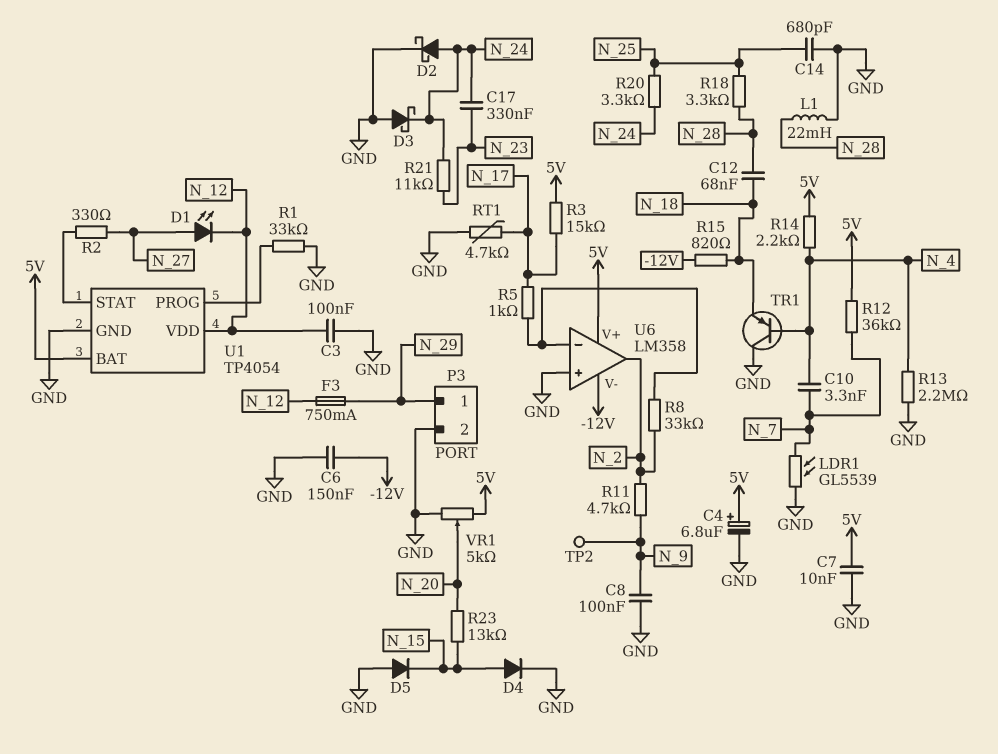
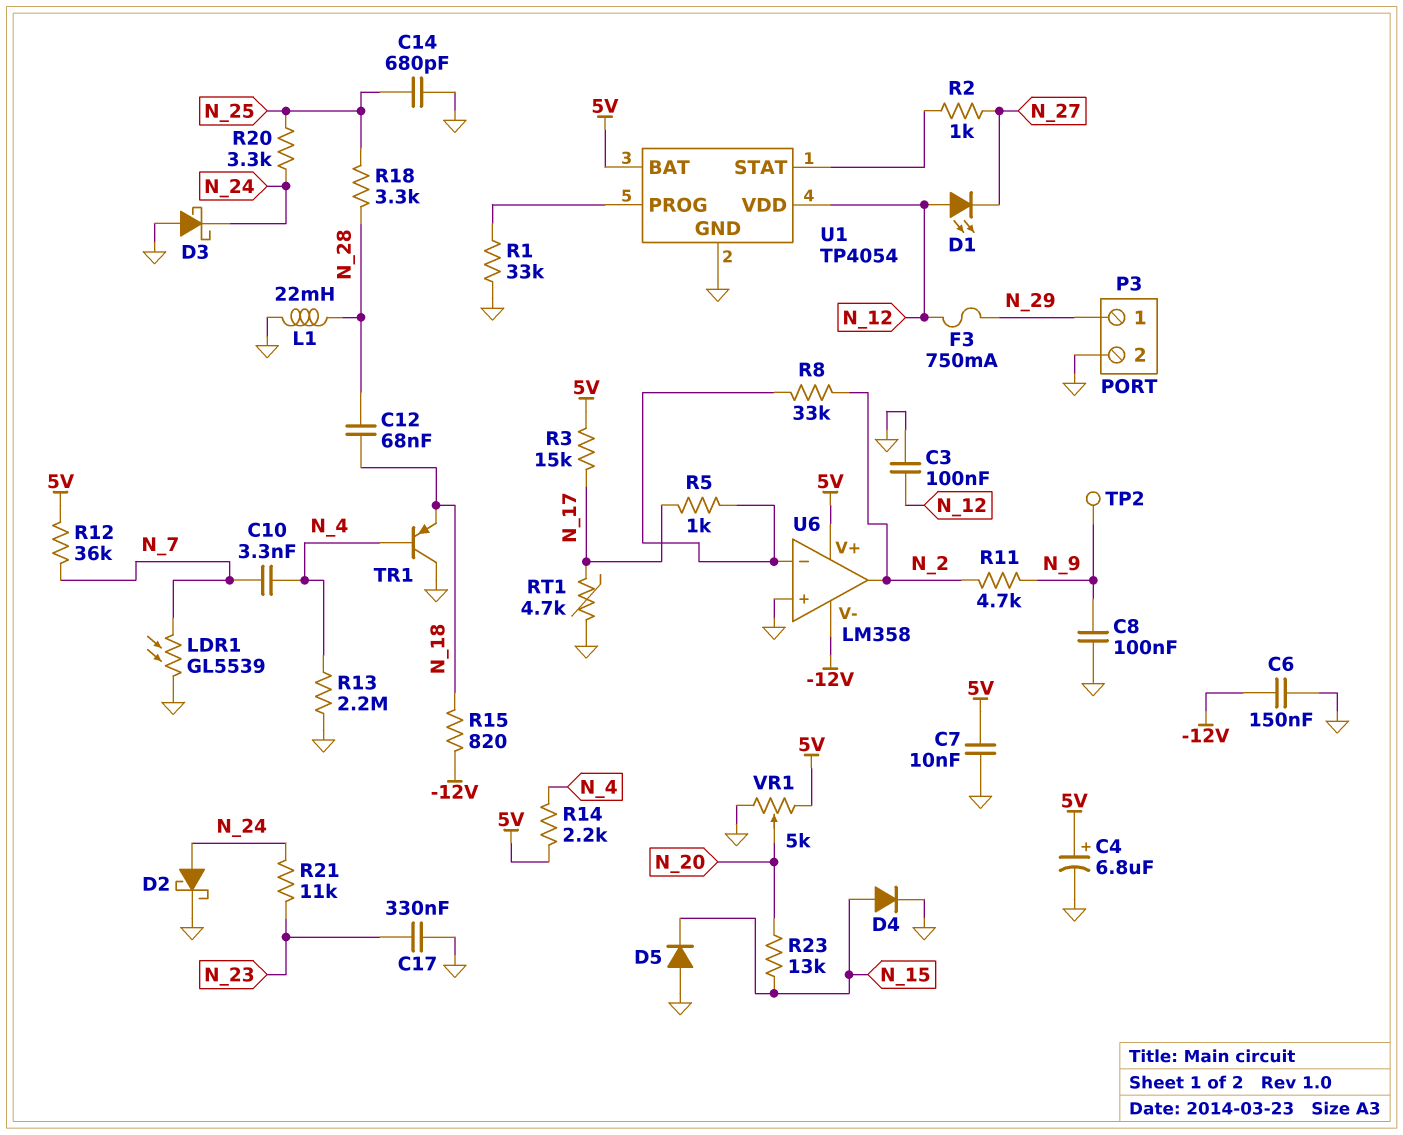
C17: 330nF (N_23, N_24) -> 330nF (GND, N_23)
D1: LED (A N_27, K N_12) -> LED (A N_12, K N_27)
R2: 330 (N_27, U1/STAT) -> 1k (N_27, U1/STAT)

